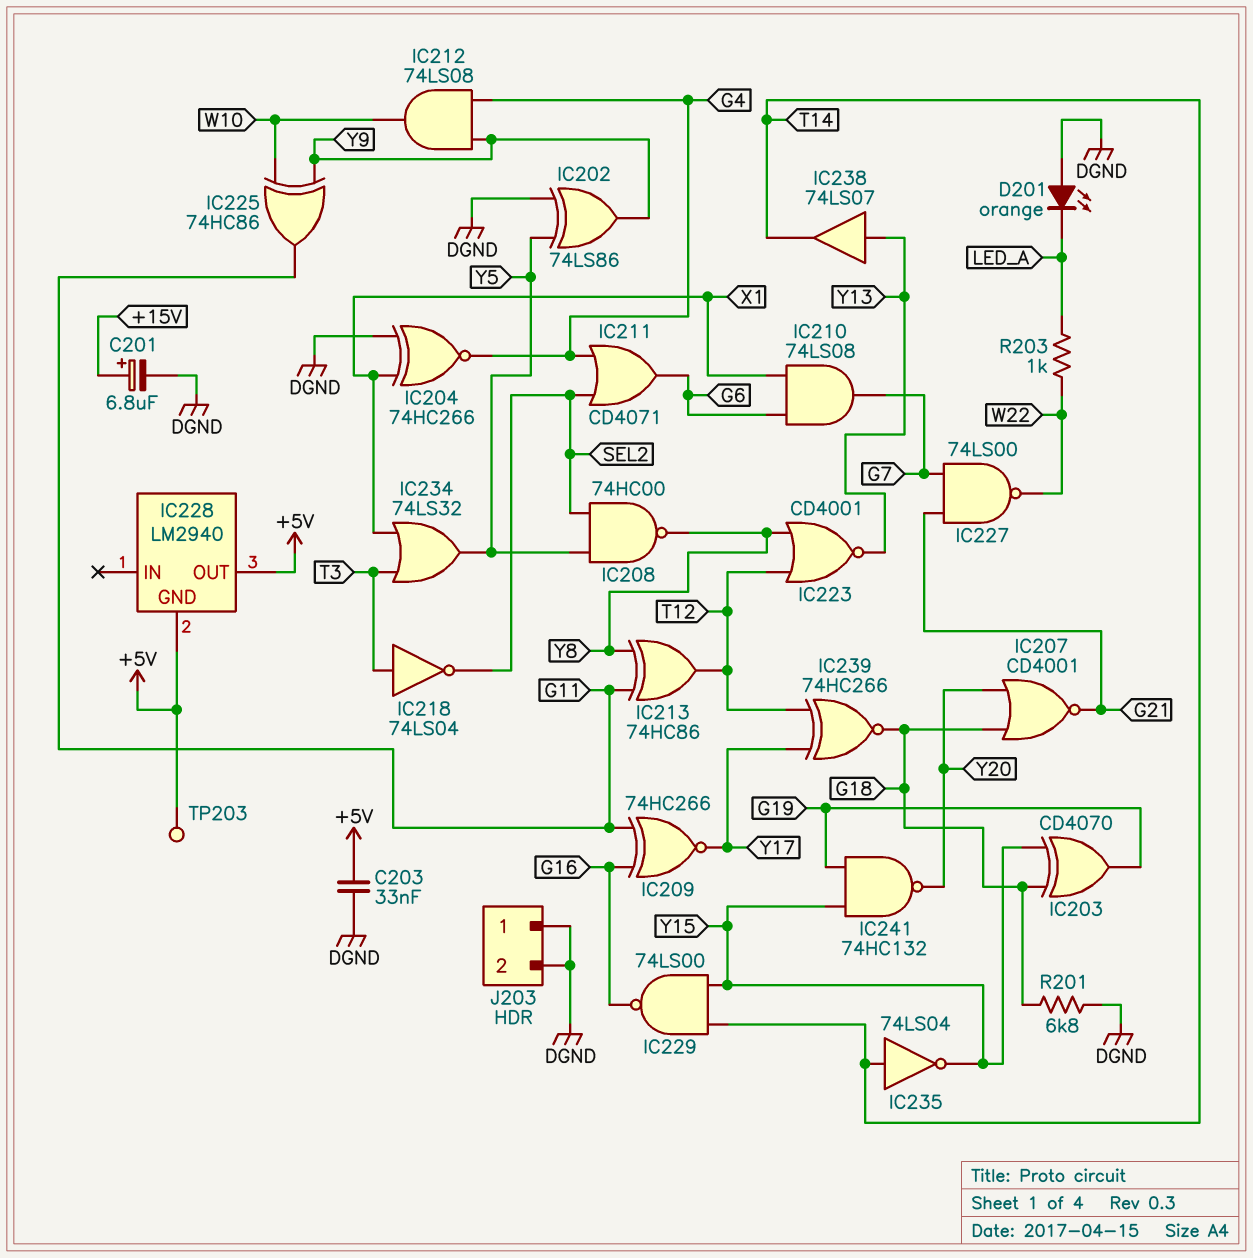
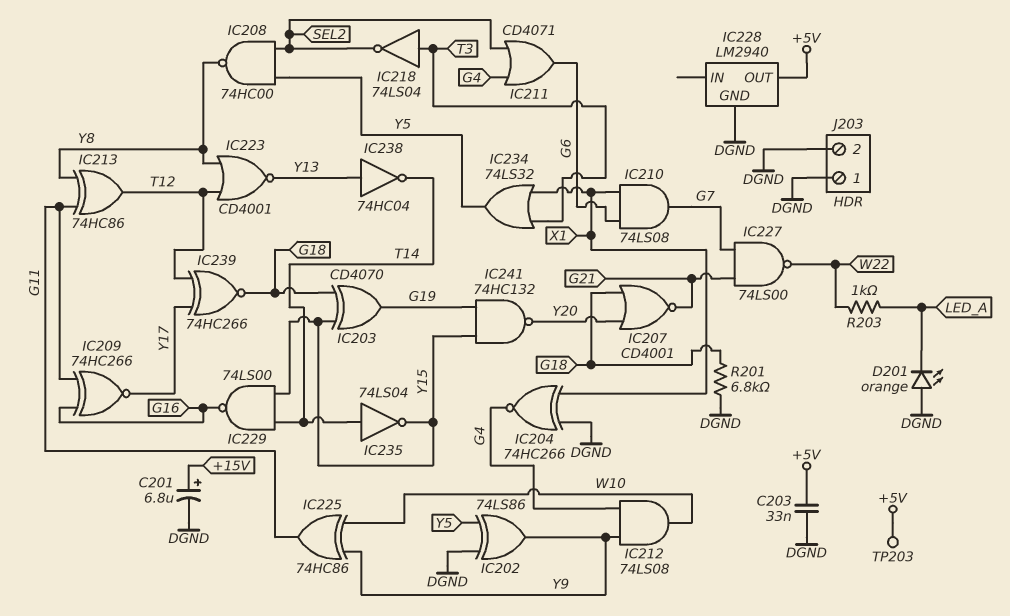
IC228 pin GND: +5V -> DGND
IC238: buffer 74LS07 (in Y13, out T14) -> NOT 74HC04 (in Y13, out T14)

